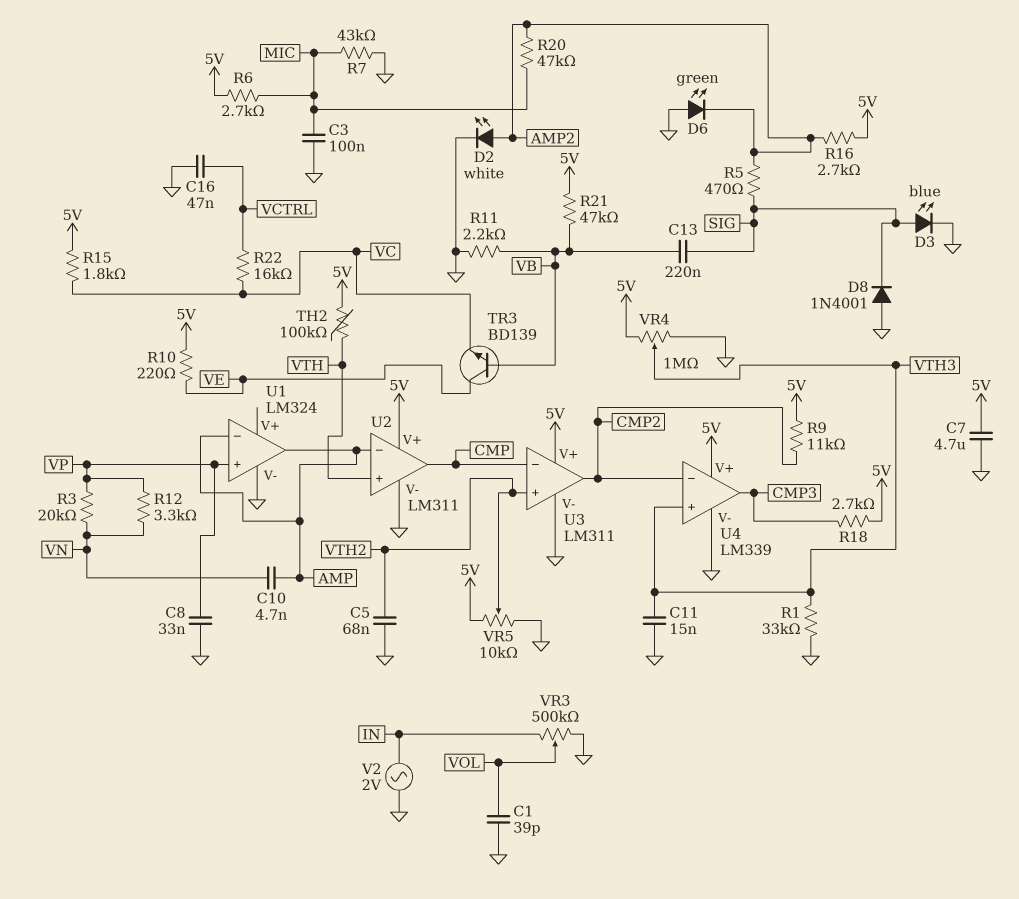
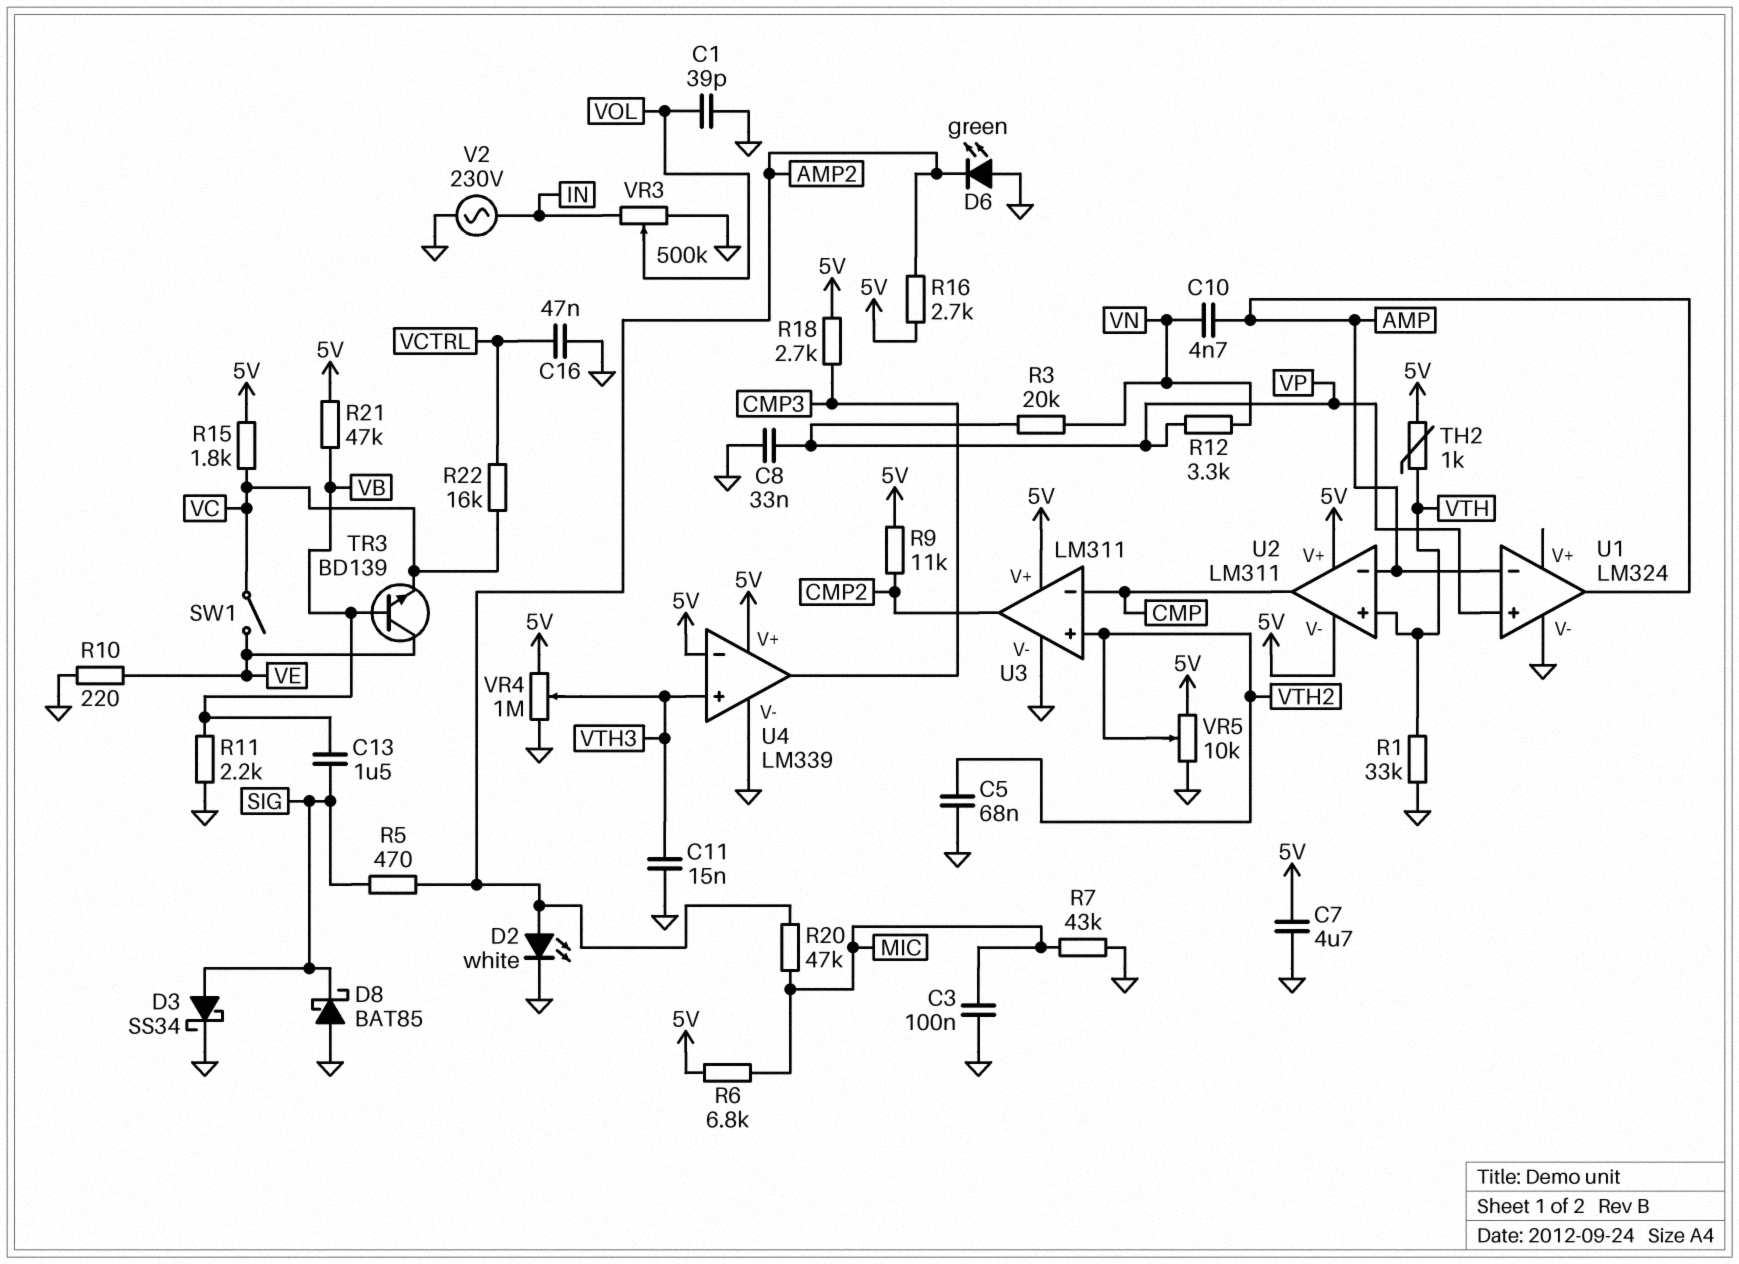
C13: 220nF (SIG, VB) -> 1.5uF (SIG, VB)
D3: LED blue (A SIG, K GND) -> schottky SS34 (A SIG, K GND)
D8: diode 1N4001 (A GND, K SIG) -> schottky BAT85 (A GND, K SIG)
R1: 33k (GND, VTH3) -> 33k (GND, VTH)
R6: 2.7k (5V, MIC) -> 6.8k (5V, MIC)
R10: 220 (5V, VE) -> 220 (GND, VE)
SW1: none -> switch (VC, VE)
TH2: 100k (5V, VTH) -> 1k (5V, VTH)
U2 pin V-: GND -> 5V
U4 pin in-: CMP2 -> 5V
V2: AC 2V (GND, IN) -> AC 230V (GND, IN)

